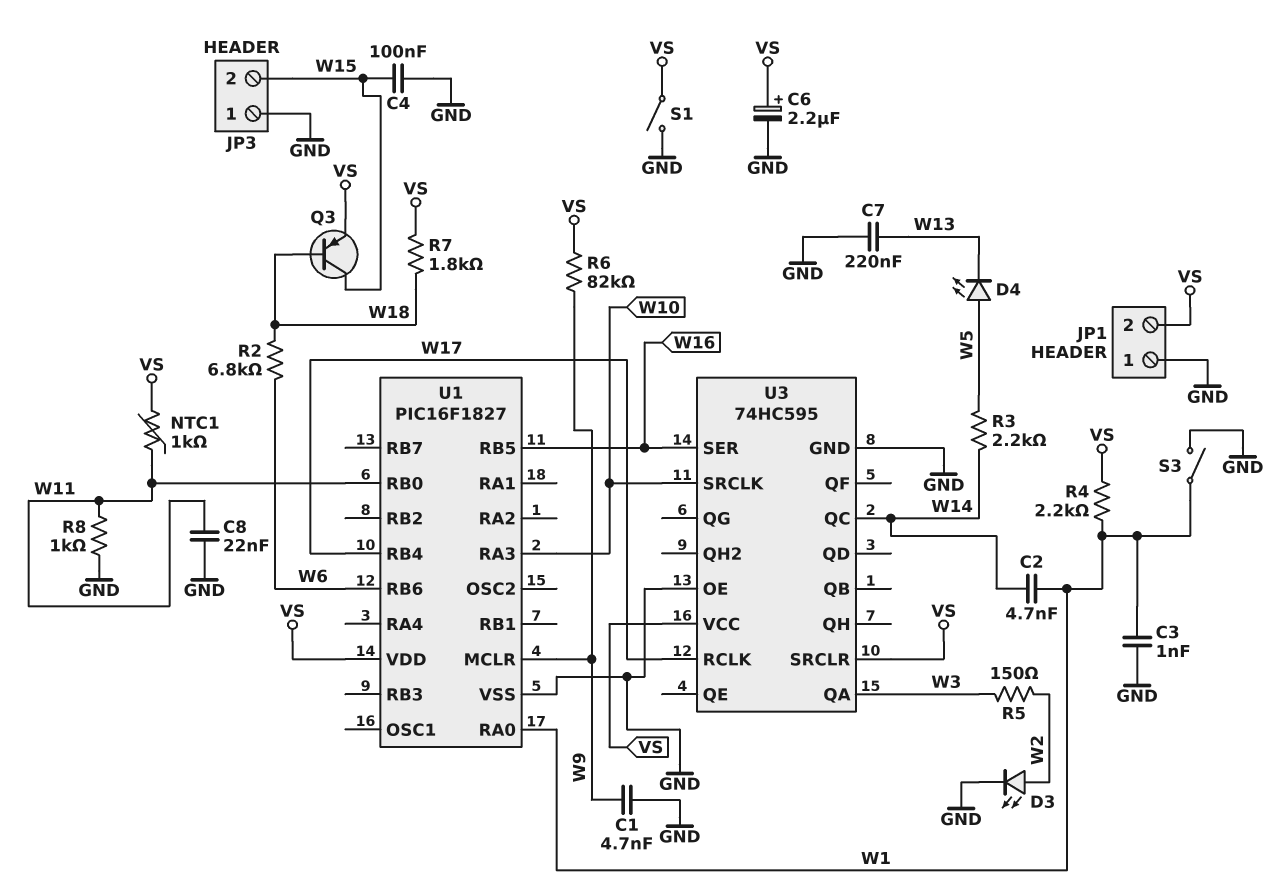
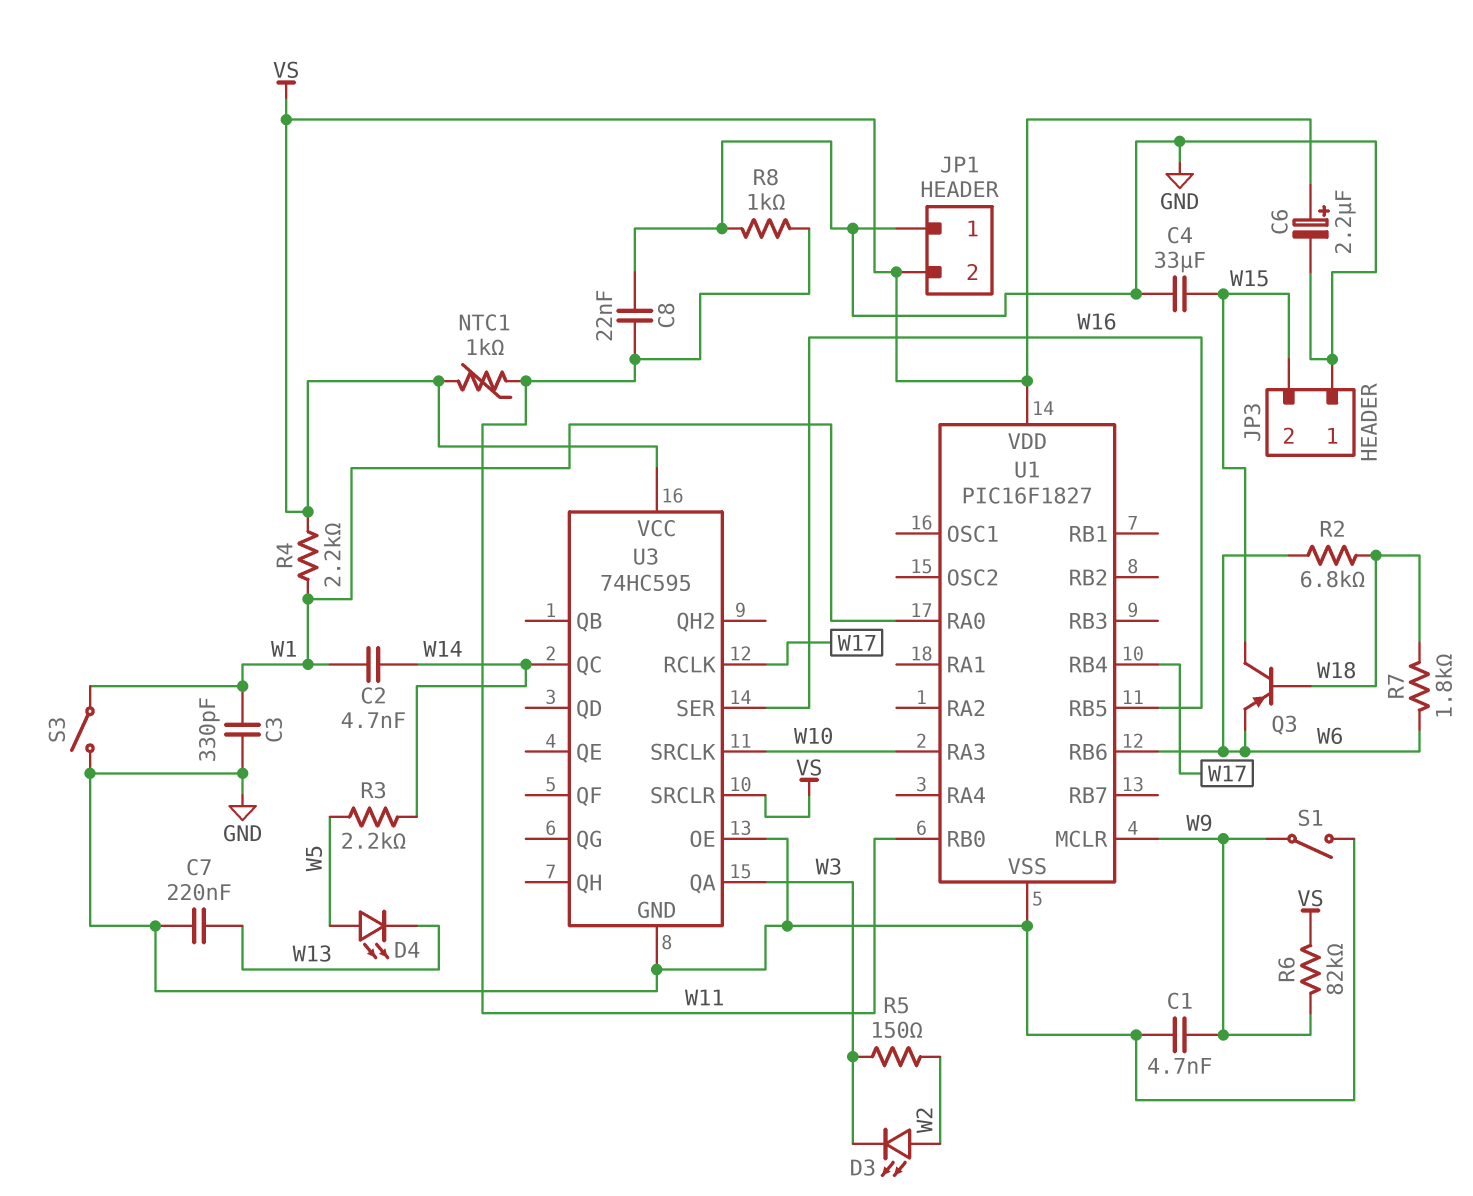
C3: 1nF (GND, W1) -> 330pF (GND, W1)
C4: 100nF (GND, W15) -> 33uF (GND, W15)
D3: LED (A W2, K GND) -> LED (A W2, K W3)
Q3: PNP (B W18, C W15, E VS) -> PNP (B W18, C W15, E W6)
R7: 1.8k (VS, W18) -> 1.8k (W6, W18)
S1: switch (GND, VS) -> switch (GND, W9)

